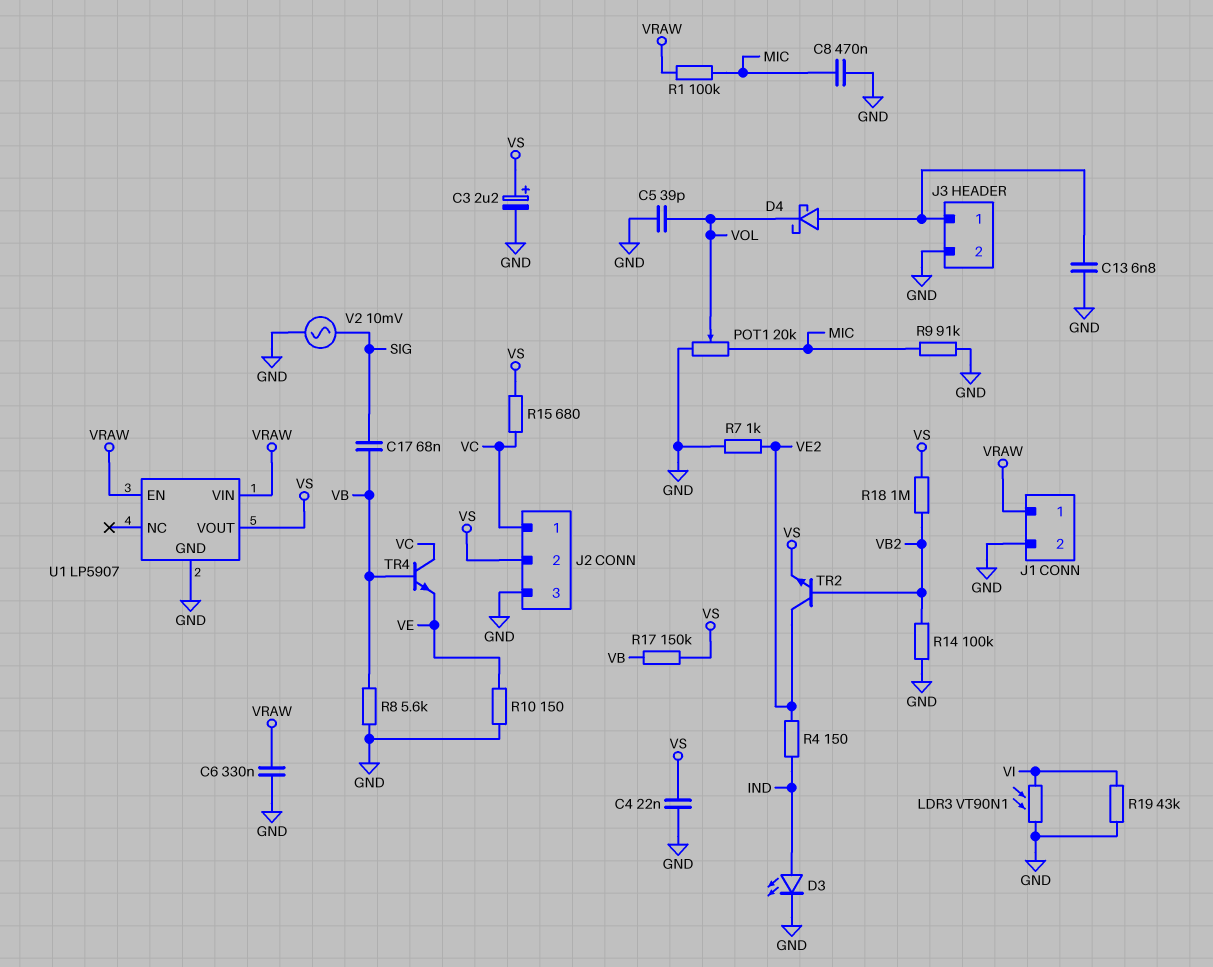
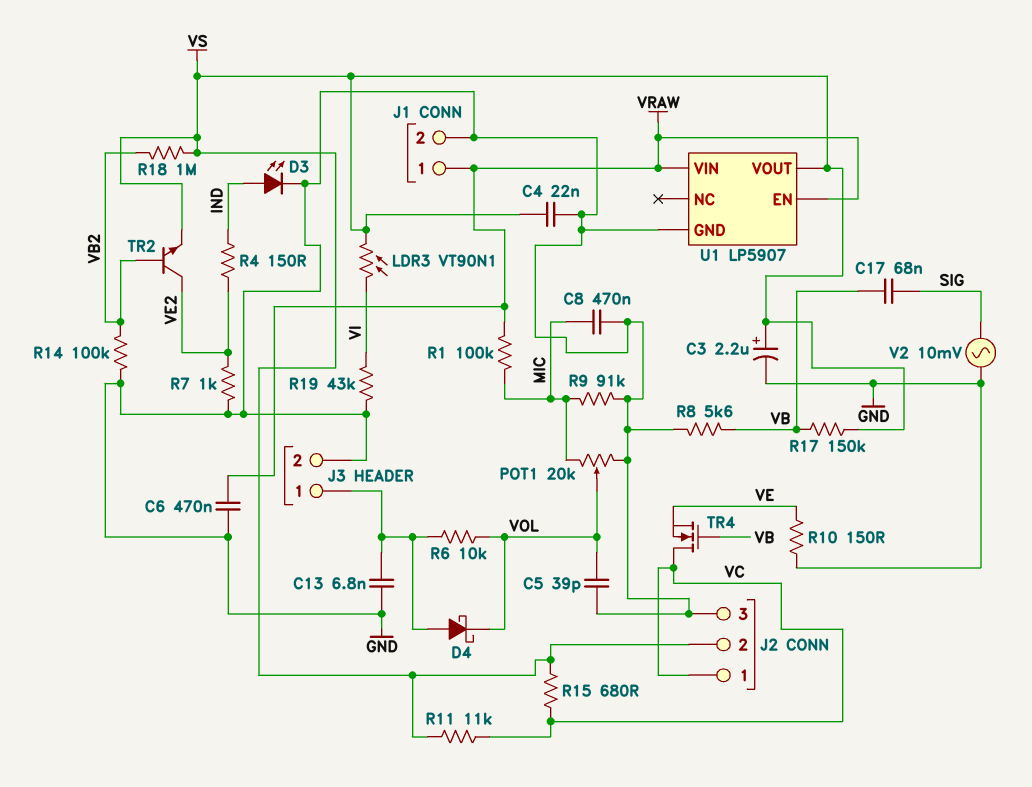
C6: 330nF (GND, VRAW) -> 470nF (GND, VRAW)
LDR3: VT90N1 (GND, VI) -> VT90N1 (VI, VS)
R6: none -> 10k (J3/1, VOL)
R11: none -> 11k (VC, VS)
TR4: NPN (B VB, C VC, E VE) -> NMOS (G VB, D VC, S VE)

